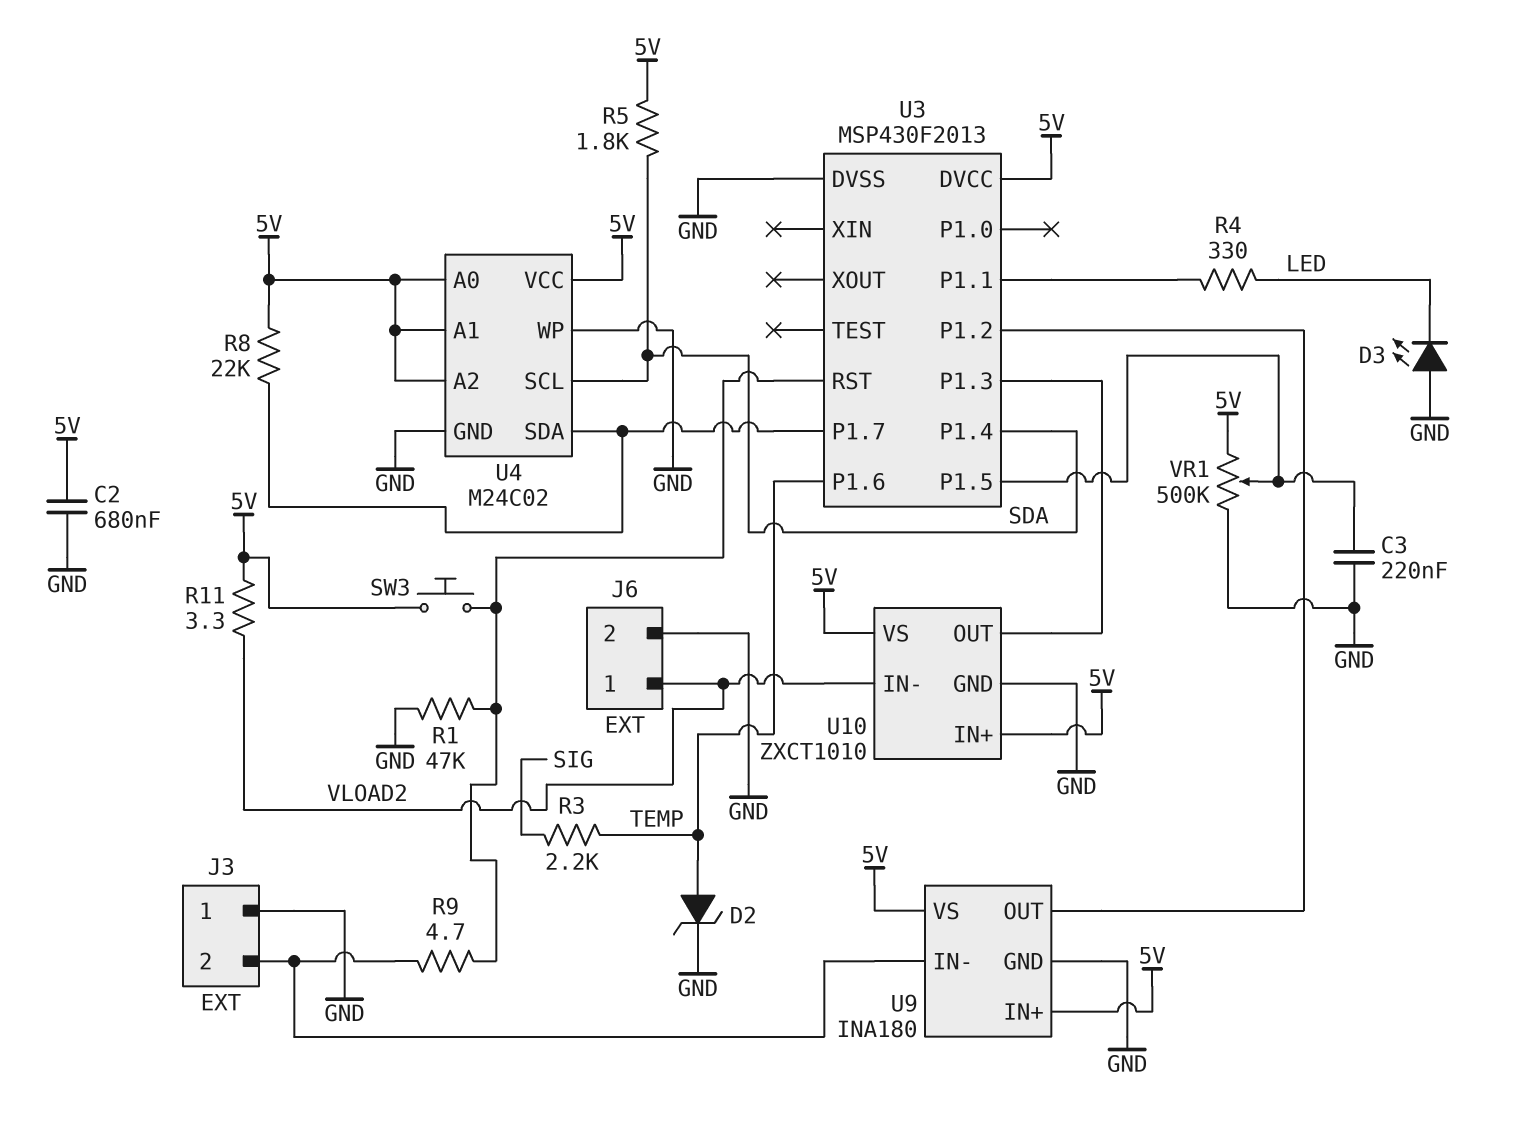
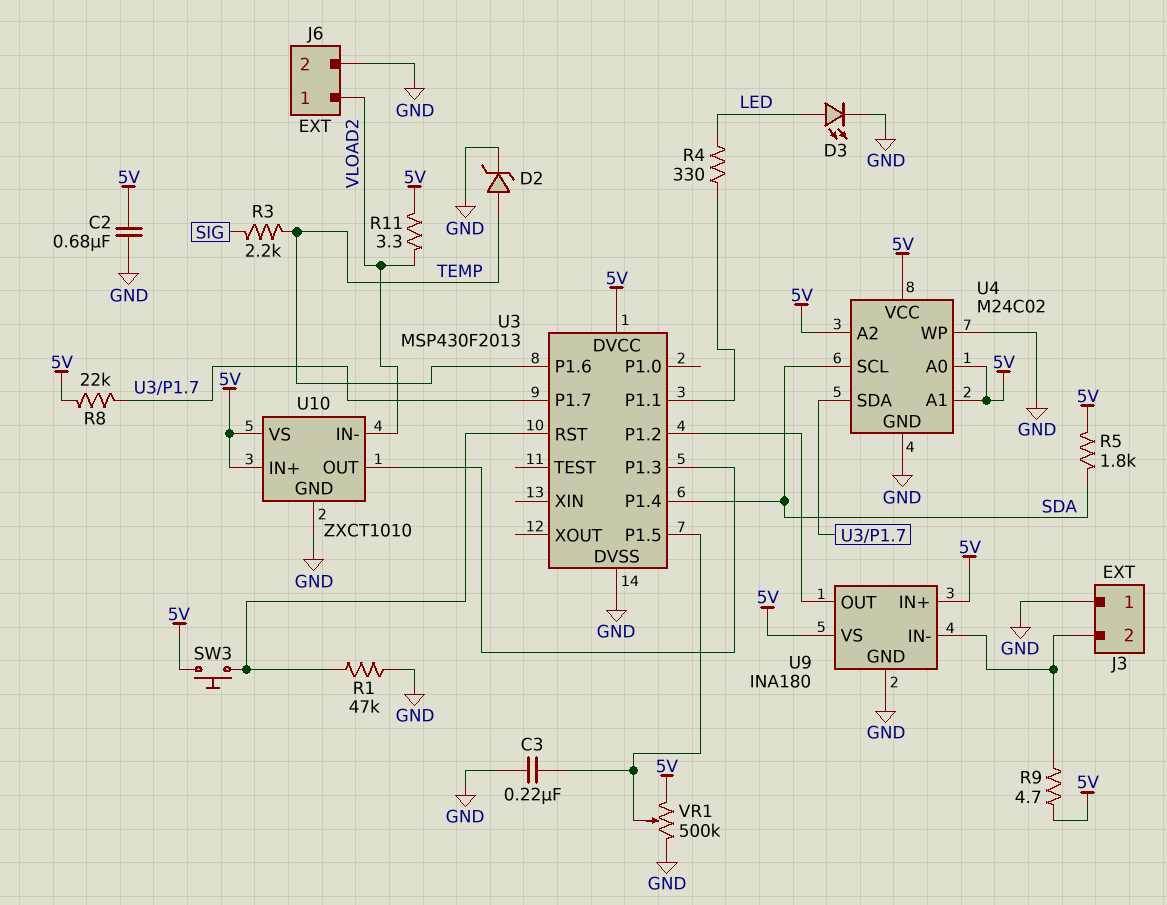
D3: LED (A GND, K LED) -> LED (A LED, K GND)
R9: 4.7 (J3/2, U3/RST) -> 4.7 (5V, J3/2)

